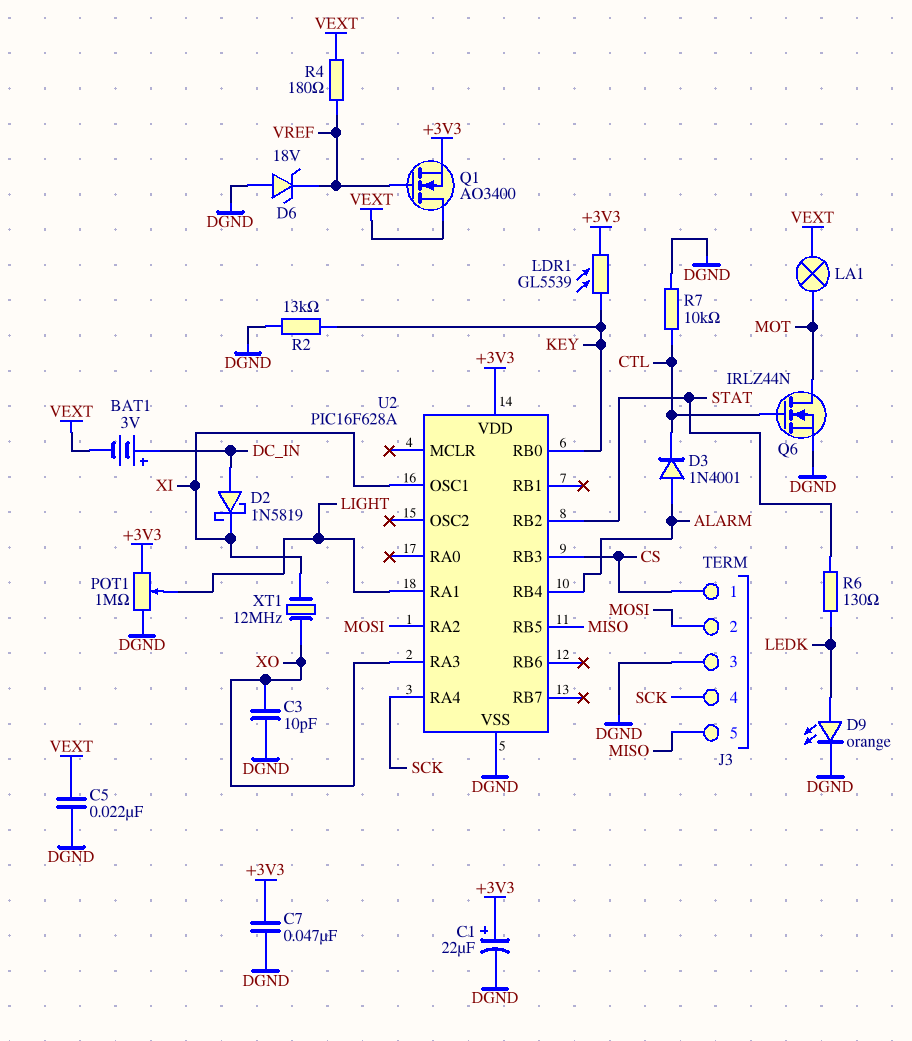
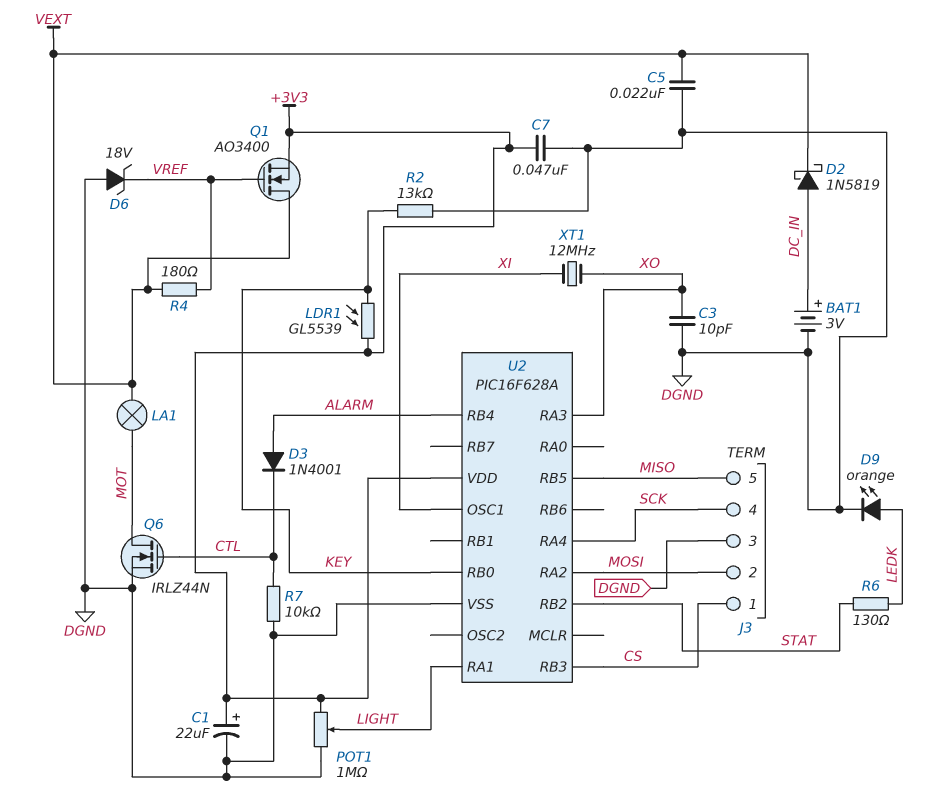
BAT1: 3V (plus DC_IN, minus VEXT) -> 3V (plus DC_IN, minus DGND)
D2: schottky 1N5819 (A DC_IN, K XI) -> schottky 1N5819 (A DC_IN, K VEXT)

